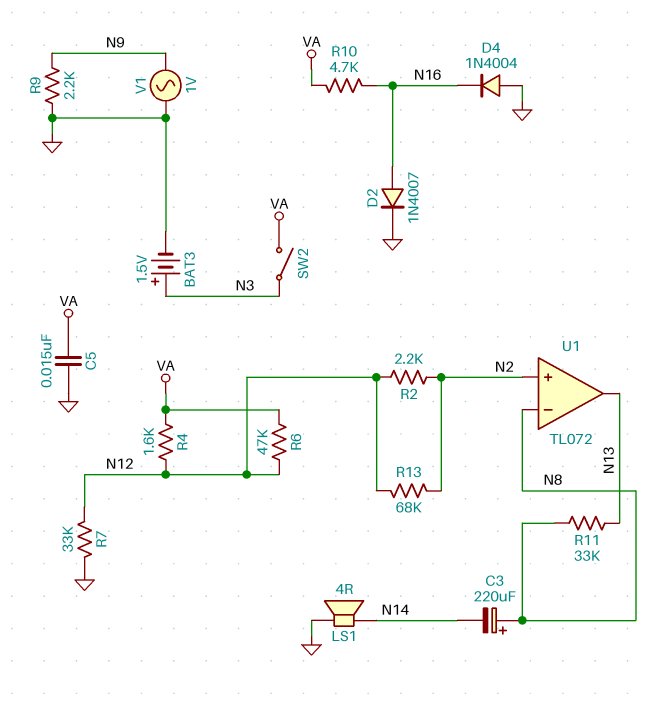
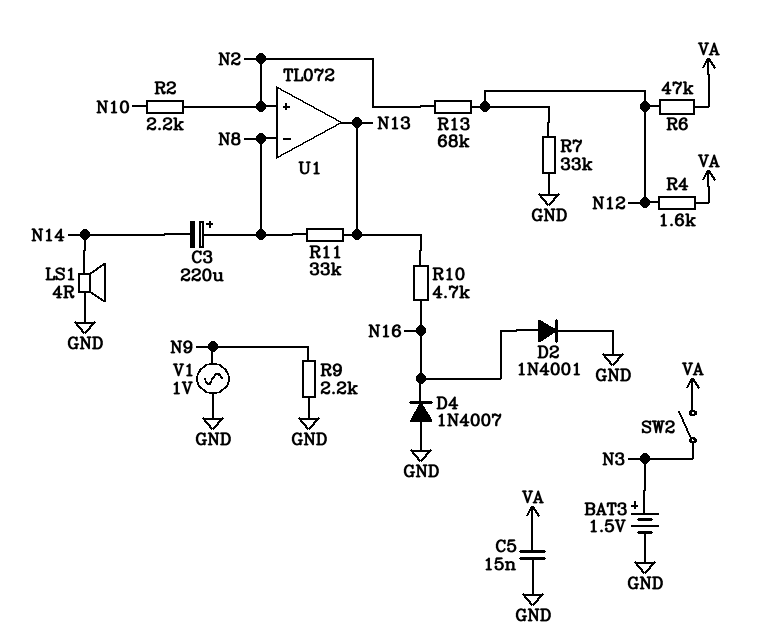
D2: diode 1N4007 (A N16, K GND) -> diode 1N4001 (A N16, K GND)
D4: diode 1N4004 (A GND, K N16) -> diode 1N4007 (A GND, K N16)
R2: 2.2k (N2, N12) -> 2.2k (N2, N10)
R10: 4.7k (N16, VA) -> 4.7k (N13, N16)

